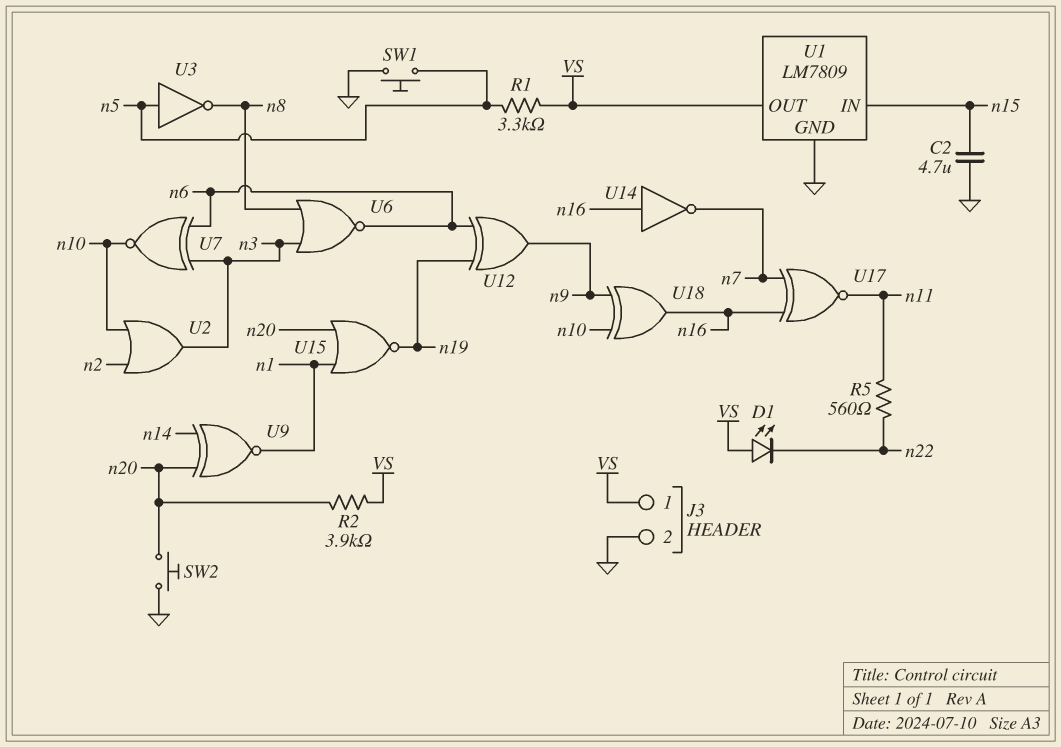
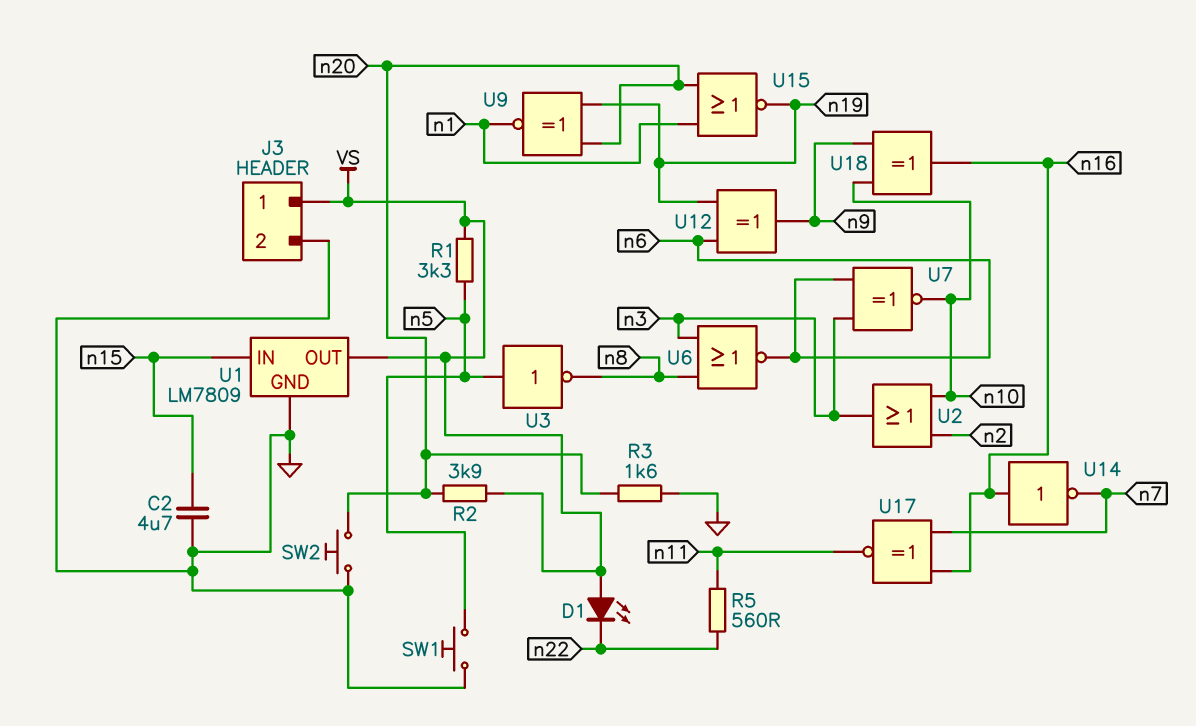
R3: none -> 1.6k (GND, n20)
U9: XNOR (in n14, in n20, out n1) -> XNOR (in n19, in n20, out n1)

